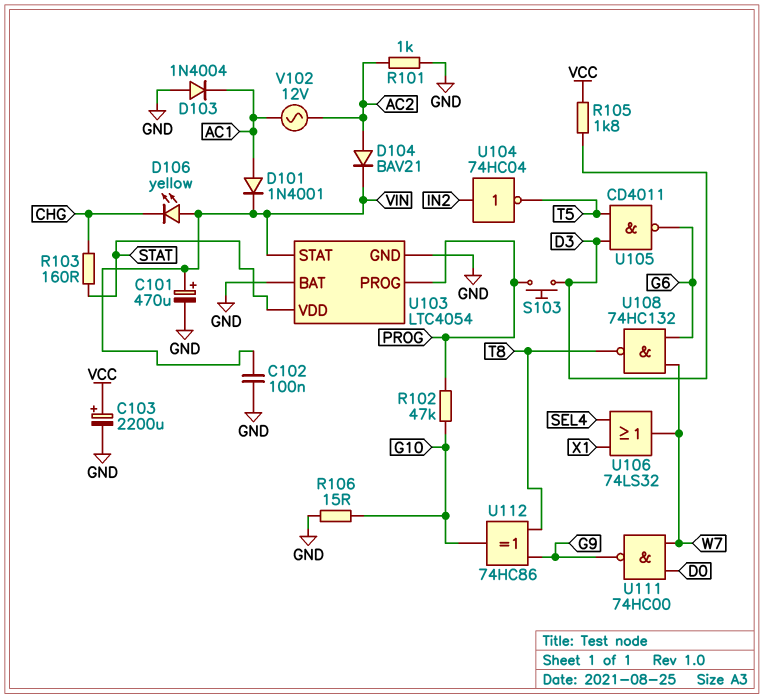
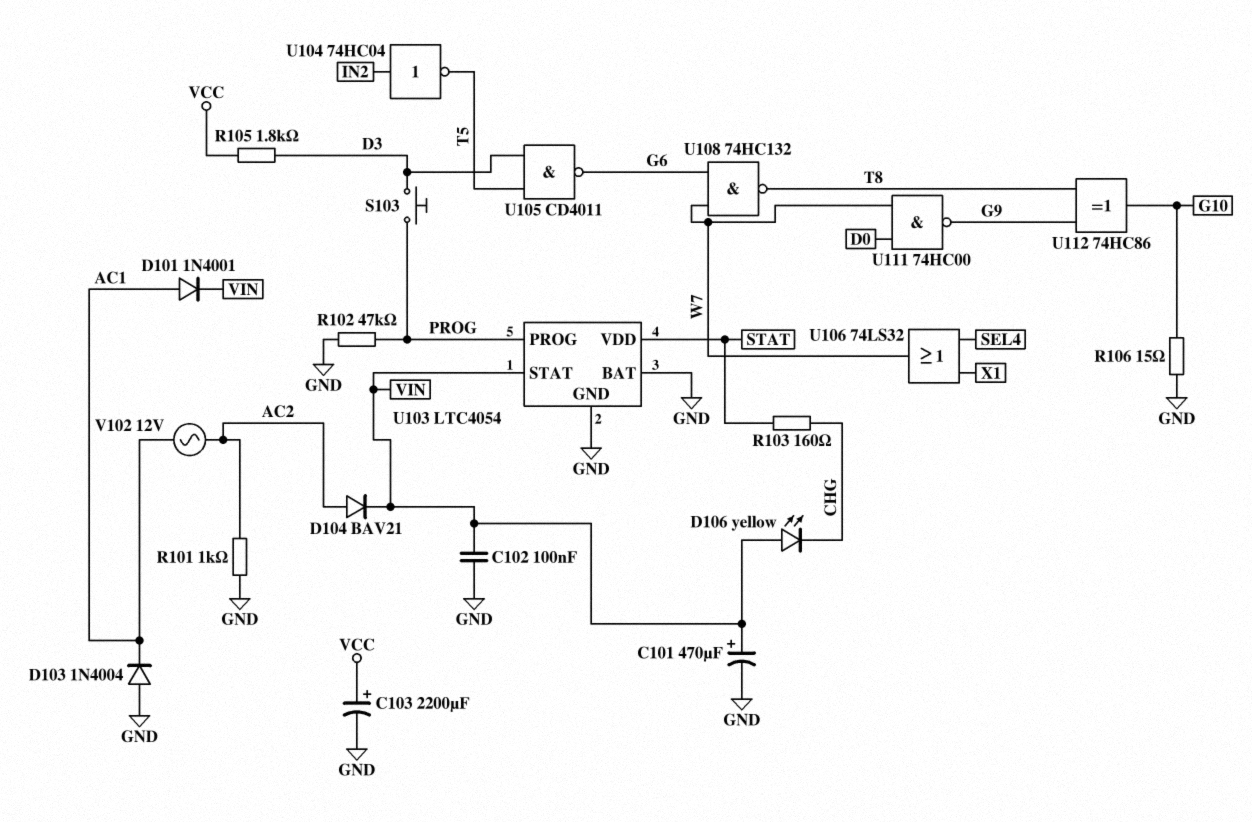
R102: 47k (G10, PROG) -> 47k (GND, PROG)

